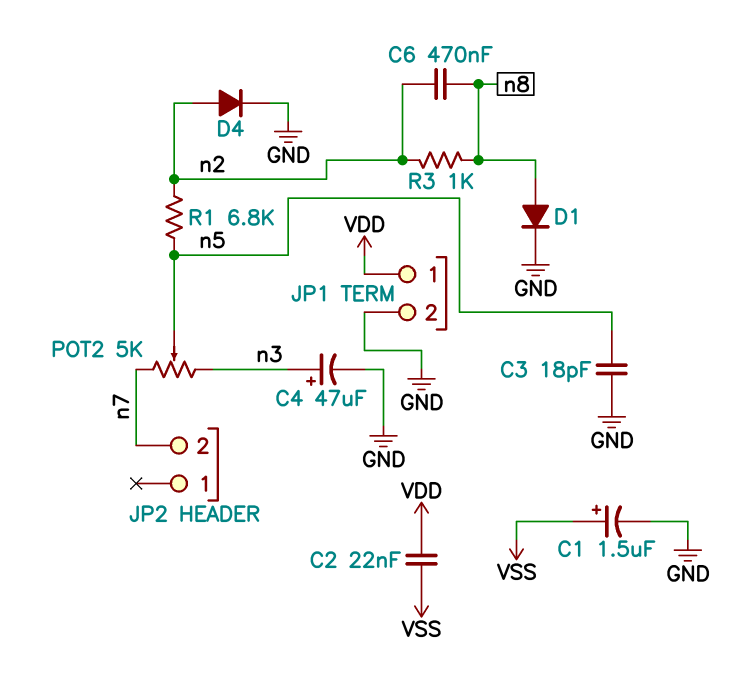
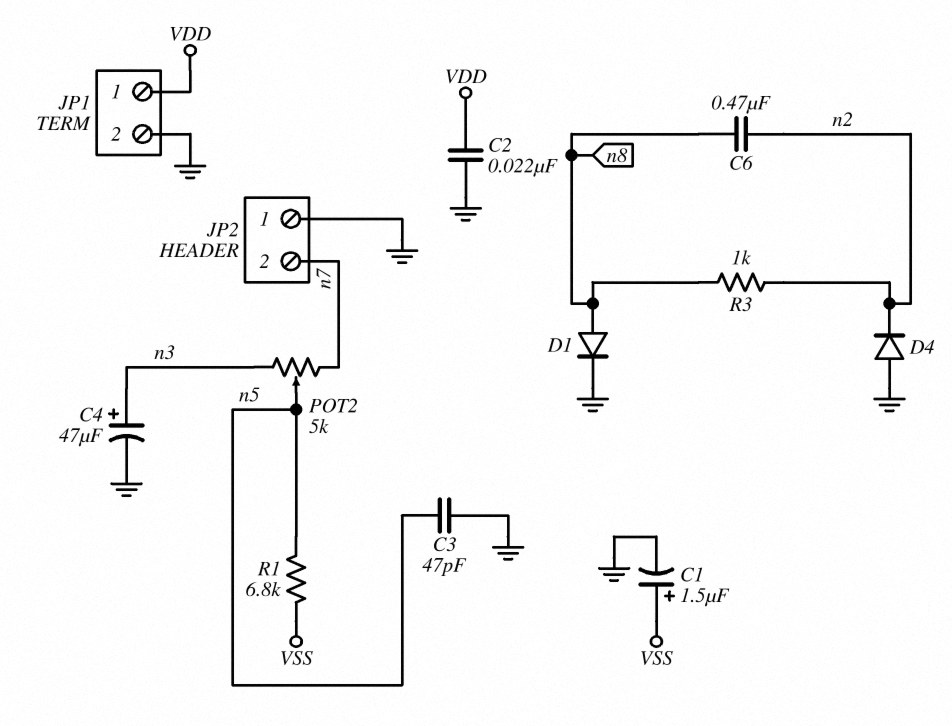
C2: 22nF (VDD, VSS) -> 22nF (GND, VDD)
C3: 18pF (GND, n5) -> 47pF (GND, n5)
D4: diode (A n2, K GND) -> diode (A GND, K n2)
JP2 pin 1: none -> GND
R1: 6.8k (n2, n5) -> 6.8k (VSS, n5)

